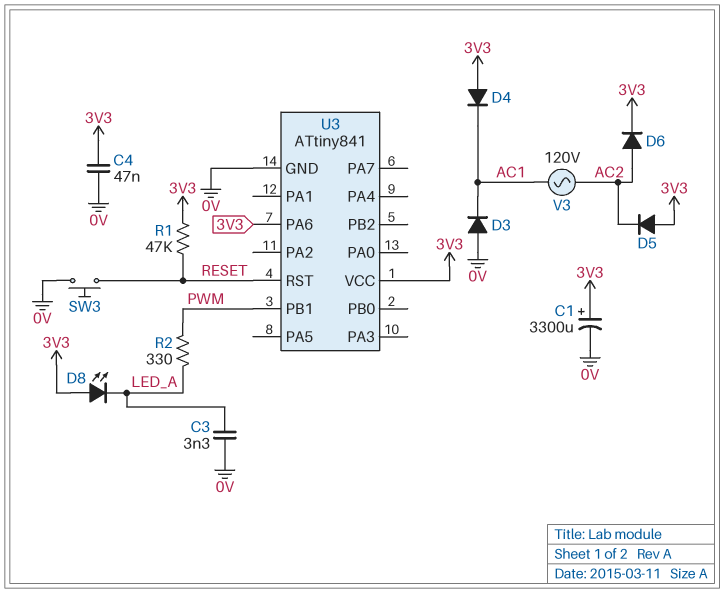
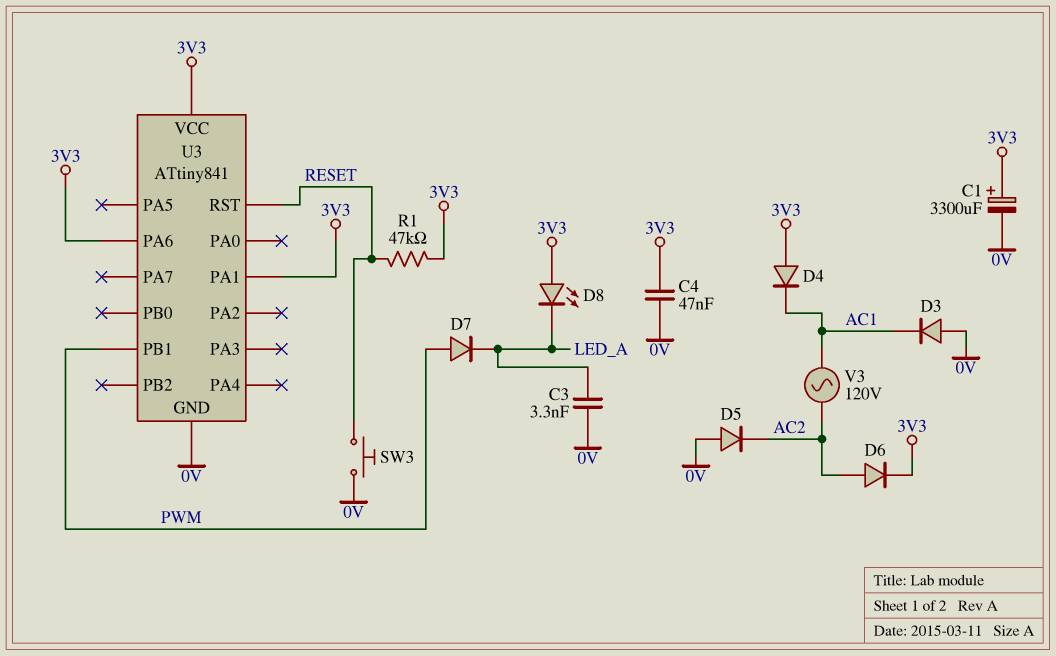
D5: diode (A 3V3, K AC2) -> diode (A 0V, K AC2)
D7: none -> diode (A PWM, K LED_A)
R2: 330 (LED_A, PWM) -> none
U3 pin PA1: none -> 3V3

